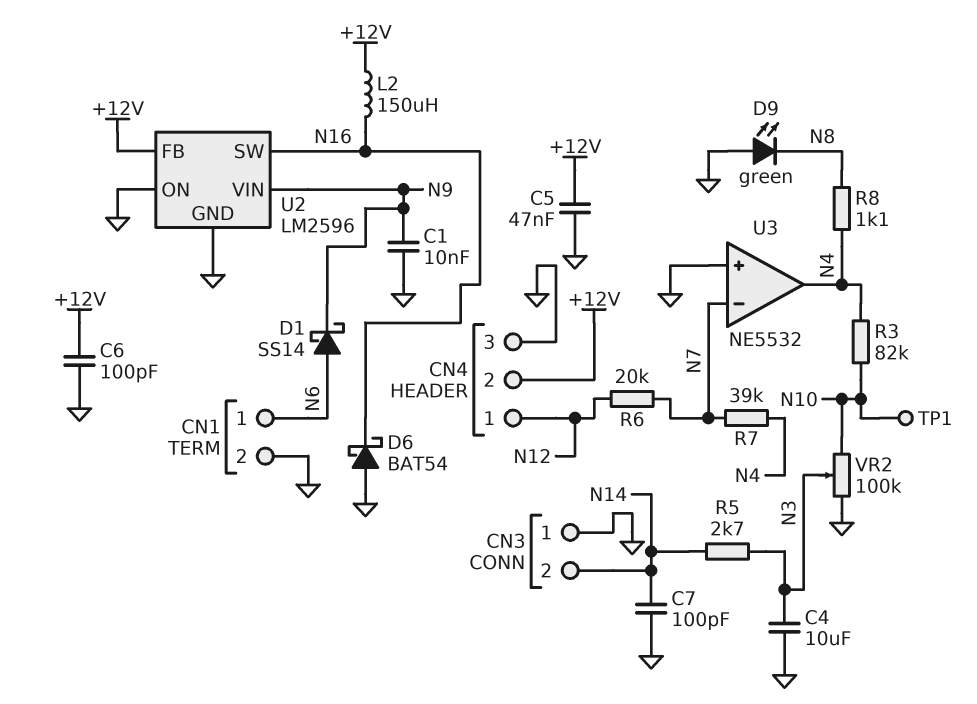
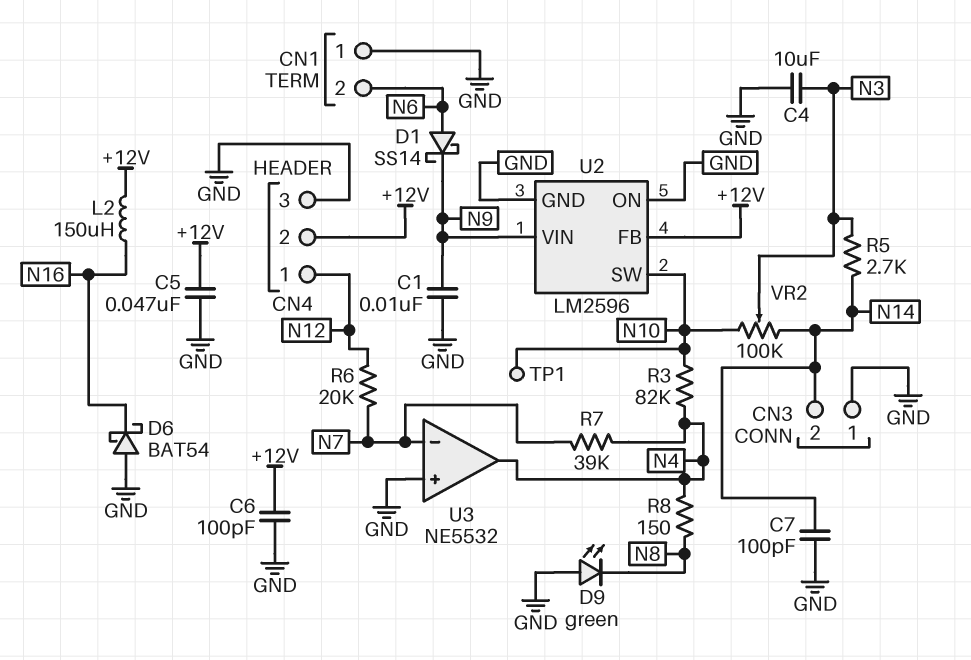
CN1 pin 1: N6 -> GND
CN1 pin 2: GND -> N6
R8: 1.1k (N4, N8) -> 150 (N4, N8)
U2 pin SW: N16 -> N10
VR2: 100k (GND, N10, wiper N3) -> 100k (N10, N14, wiper N3)

